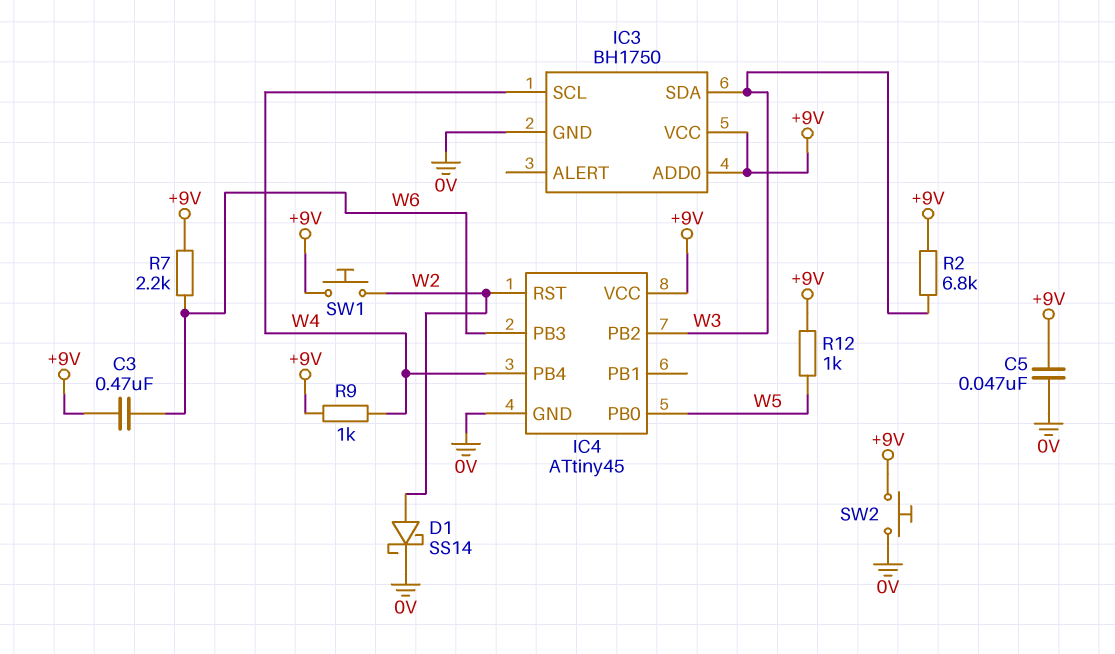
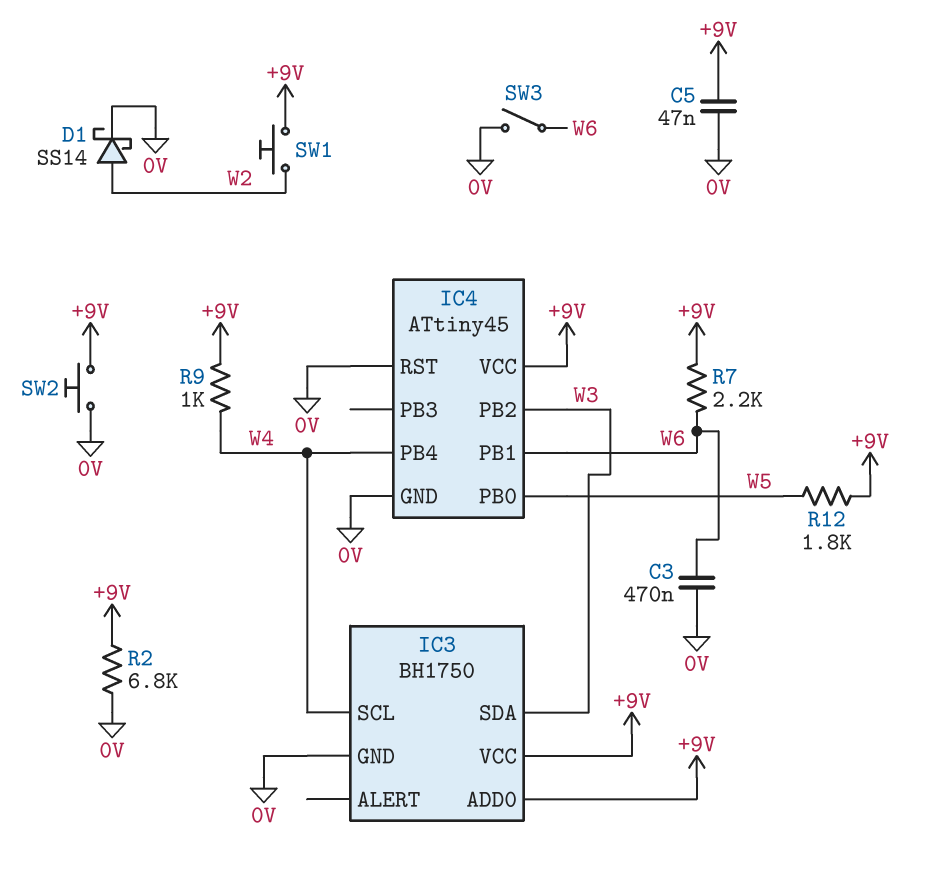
C3: 470nF (+9V, W6) -> 470nF (0V, W6)
IC4 pin PB1: none -> W6
IC4 pin PB3: W6 -> none
IC4 pin RST: W2 -> 0V
R2: 6.8k (+9V, W3) -> 6.8k (+9V, 0V)
R12: 1k (+9V, W5) -> 1.8k (+9V, W5)
SW3: none -> switch (0V, W6)

